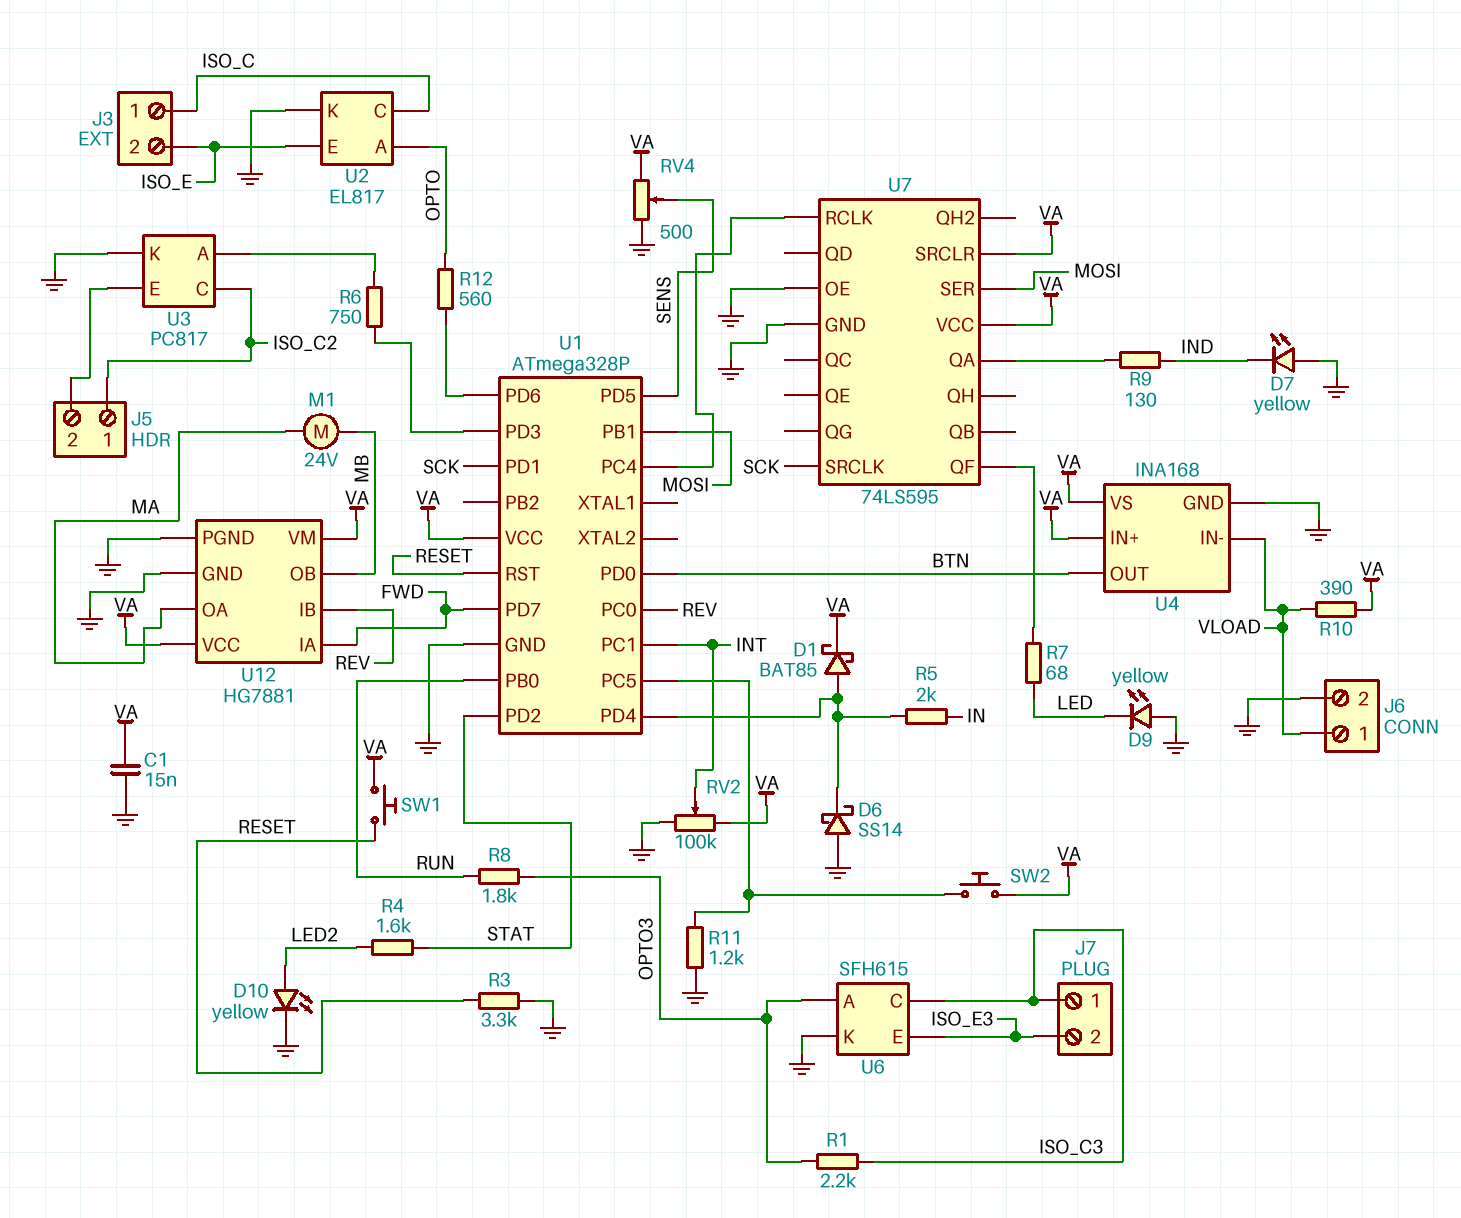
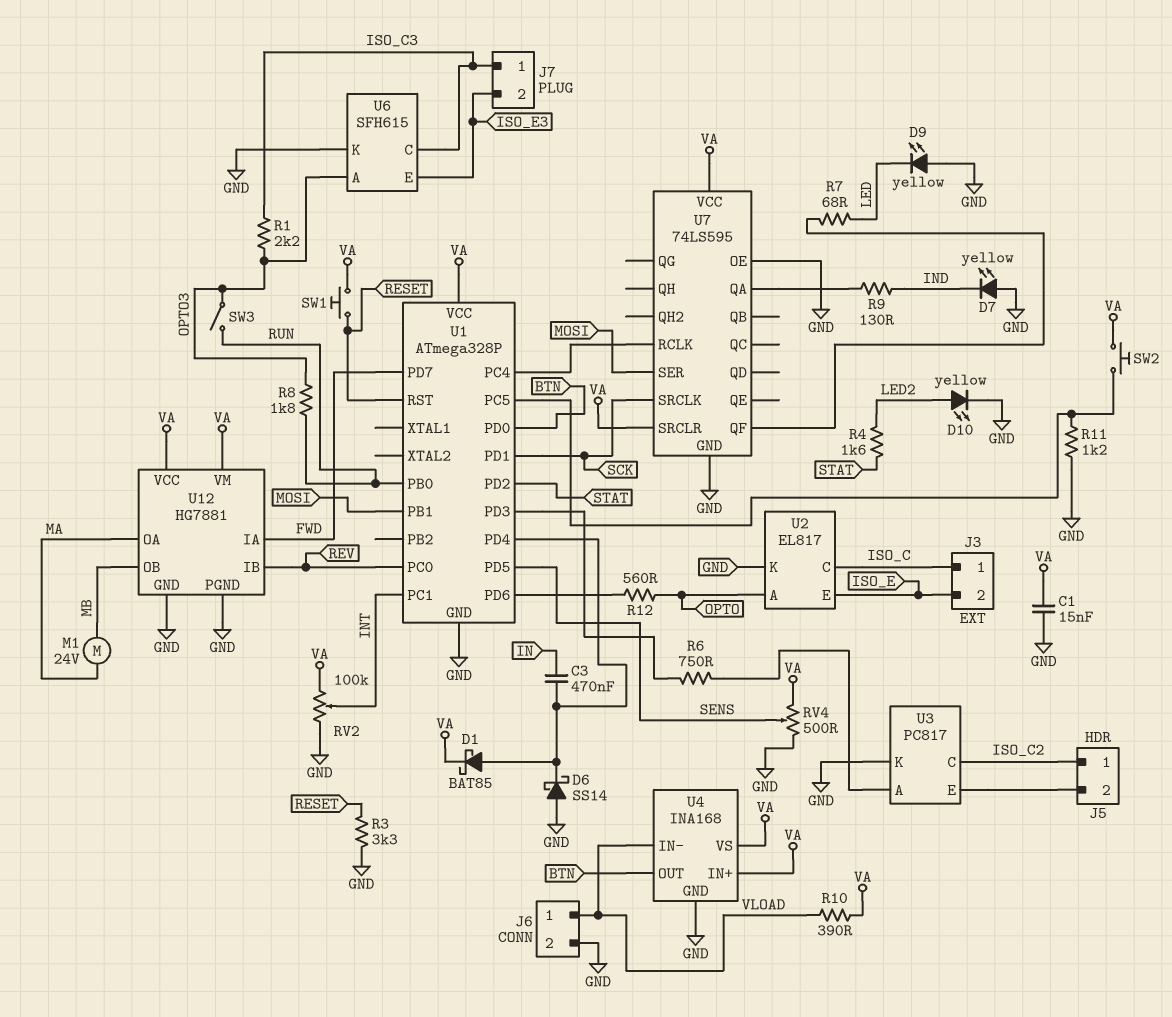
C3: none -> 470nF (IN, U1/PD4)
R5: 2k (IN, U1/PD4) -> none
SW3: none -> switch (OPTO3, RUN)

